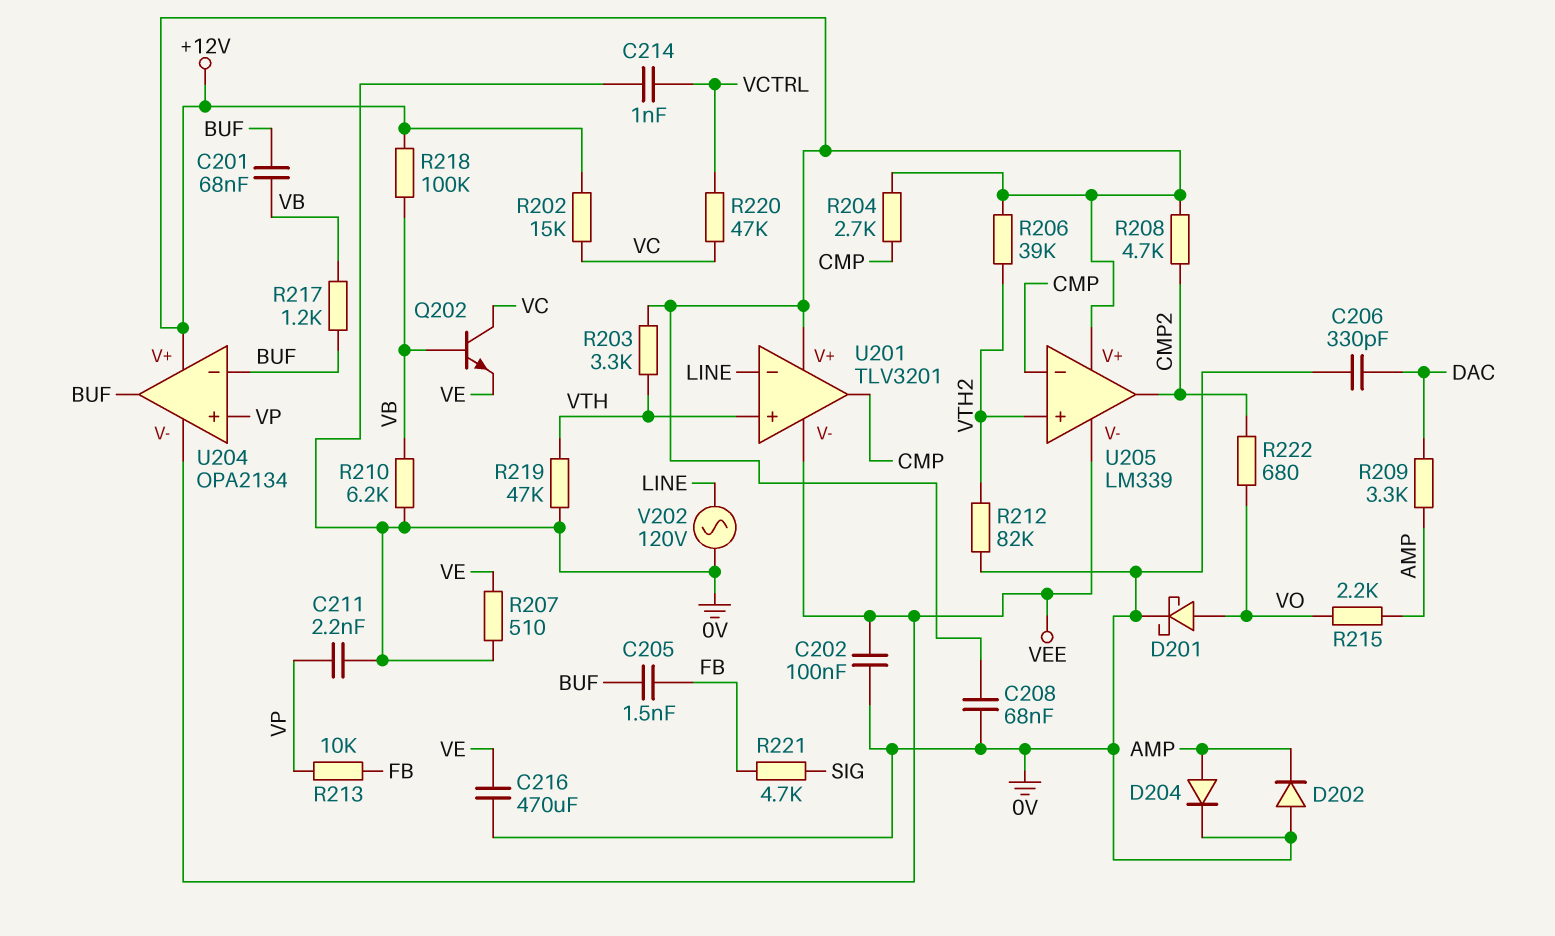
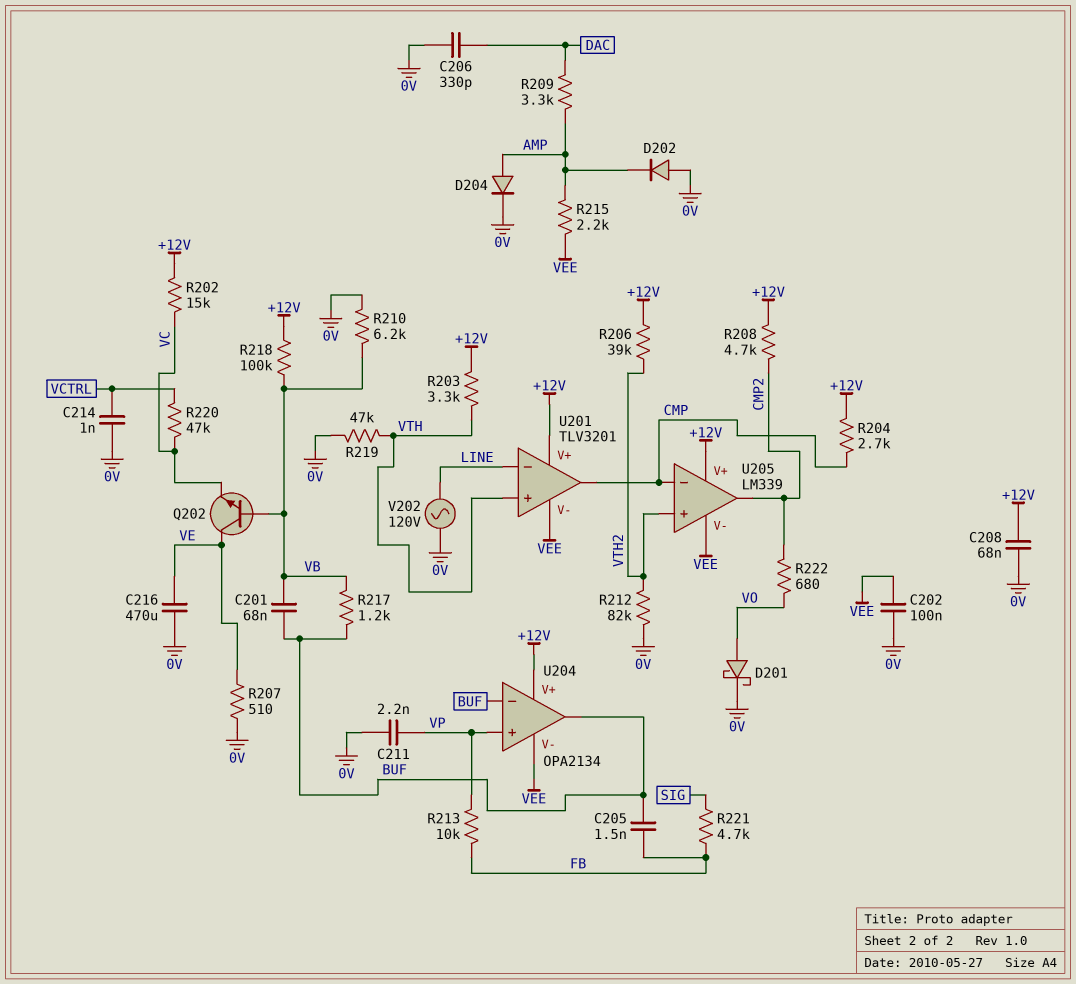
Q202: NPN (B VB, C VC, E VE) -> NPN (B VB, C VE, E VC)
R215: 2.2k (AMP, VO) -> 2.2k (AMP, VEE)

